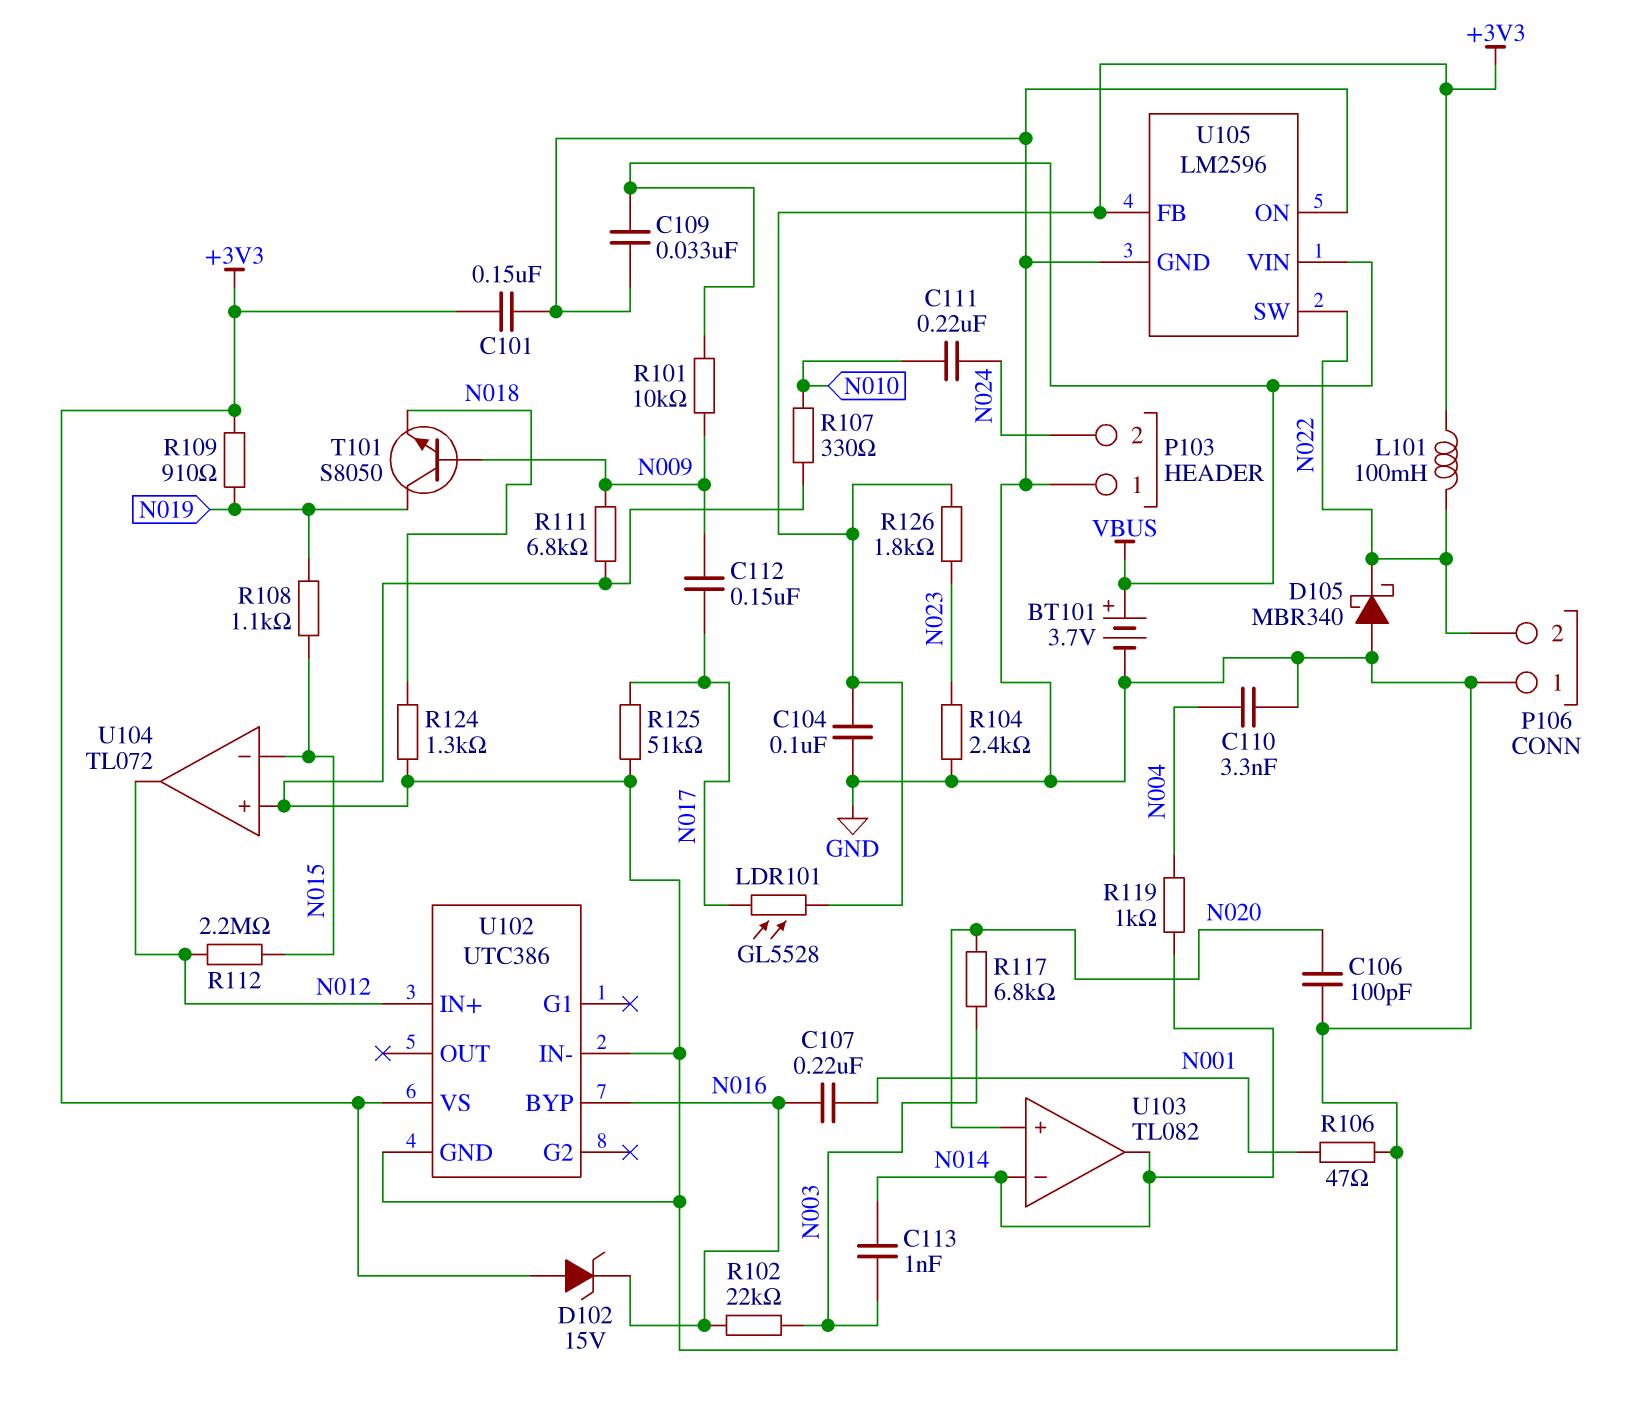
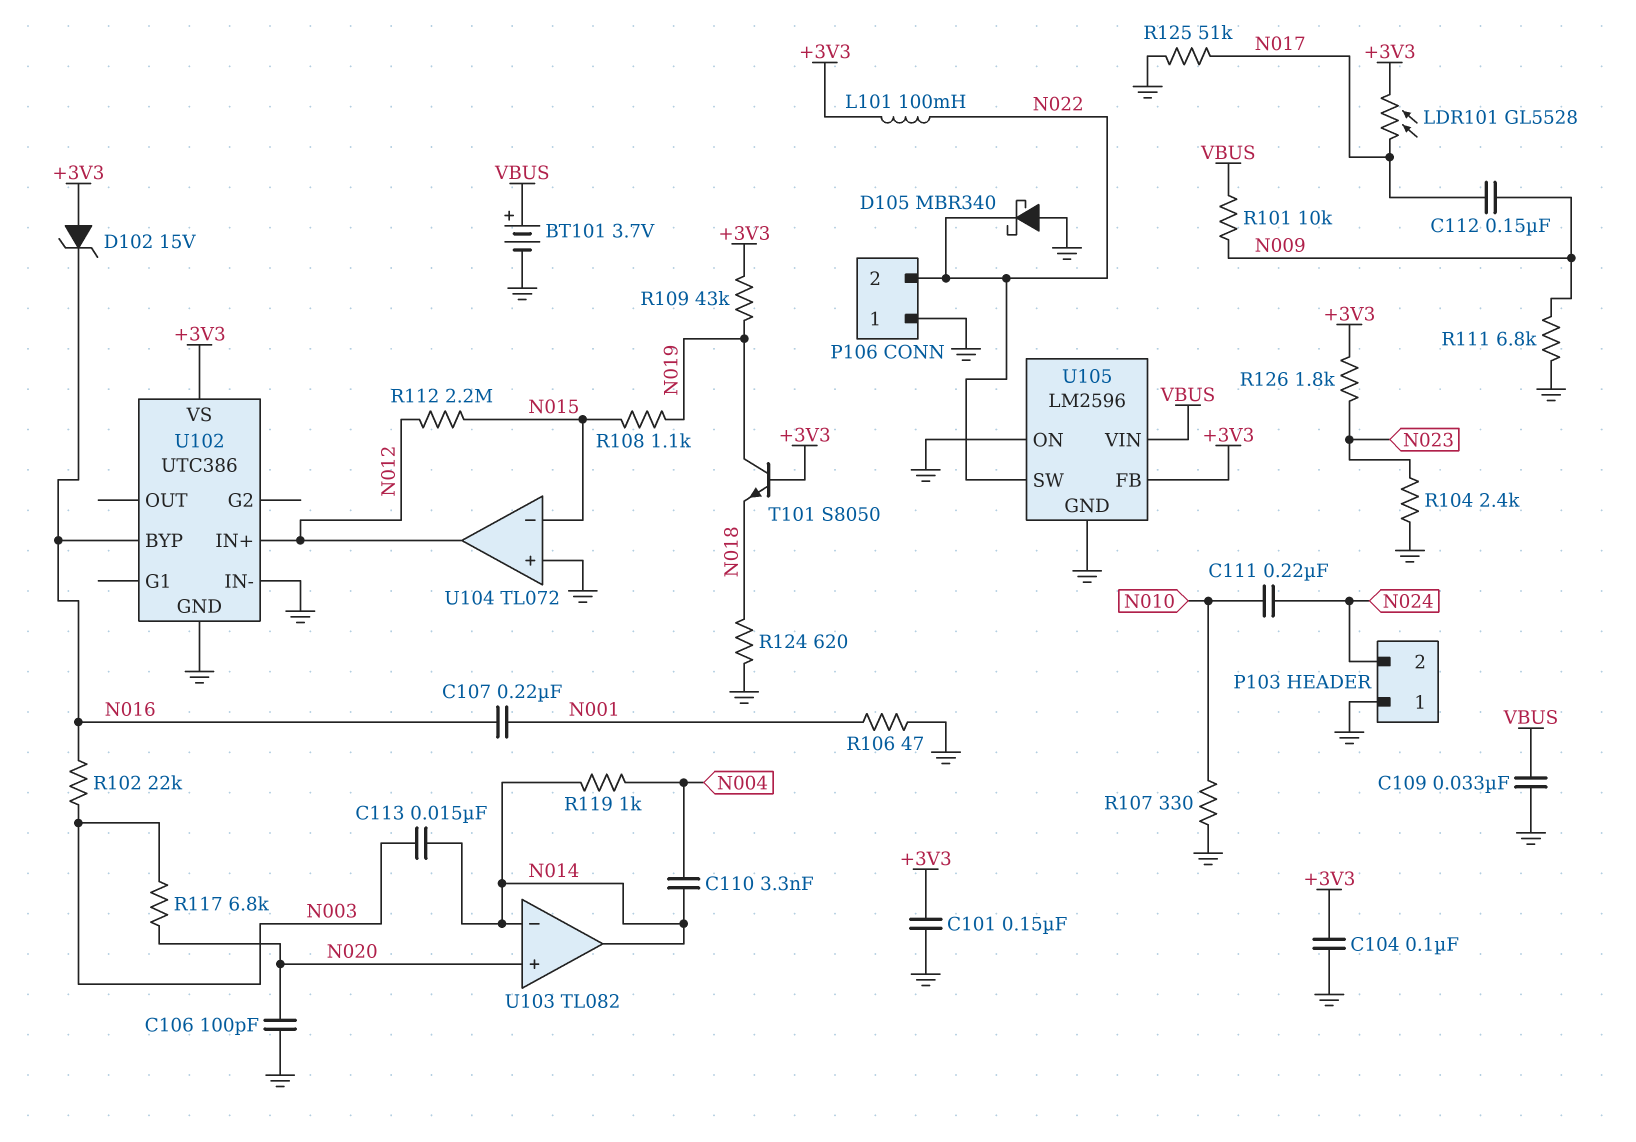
C110: 3.3nF (GND, N004) -> 3.3nF (N004, N014)
C113: 1nF (N003, N014) -> 15nF (N003, N014)
R109: 910 (+3V3, N019) -> 43k (+3V3, N019)
R124: 1.3k (GND, N018) -> 620 (GND, N018)
T101: NPN S8050 (B N009, C N019, E N018) -> NPN S8050 (B +3V3, C N019, E N018)

